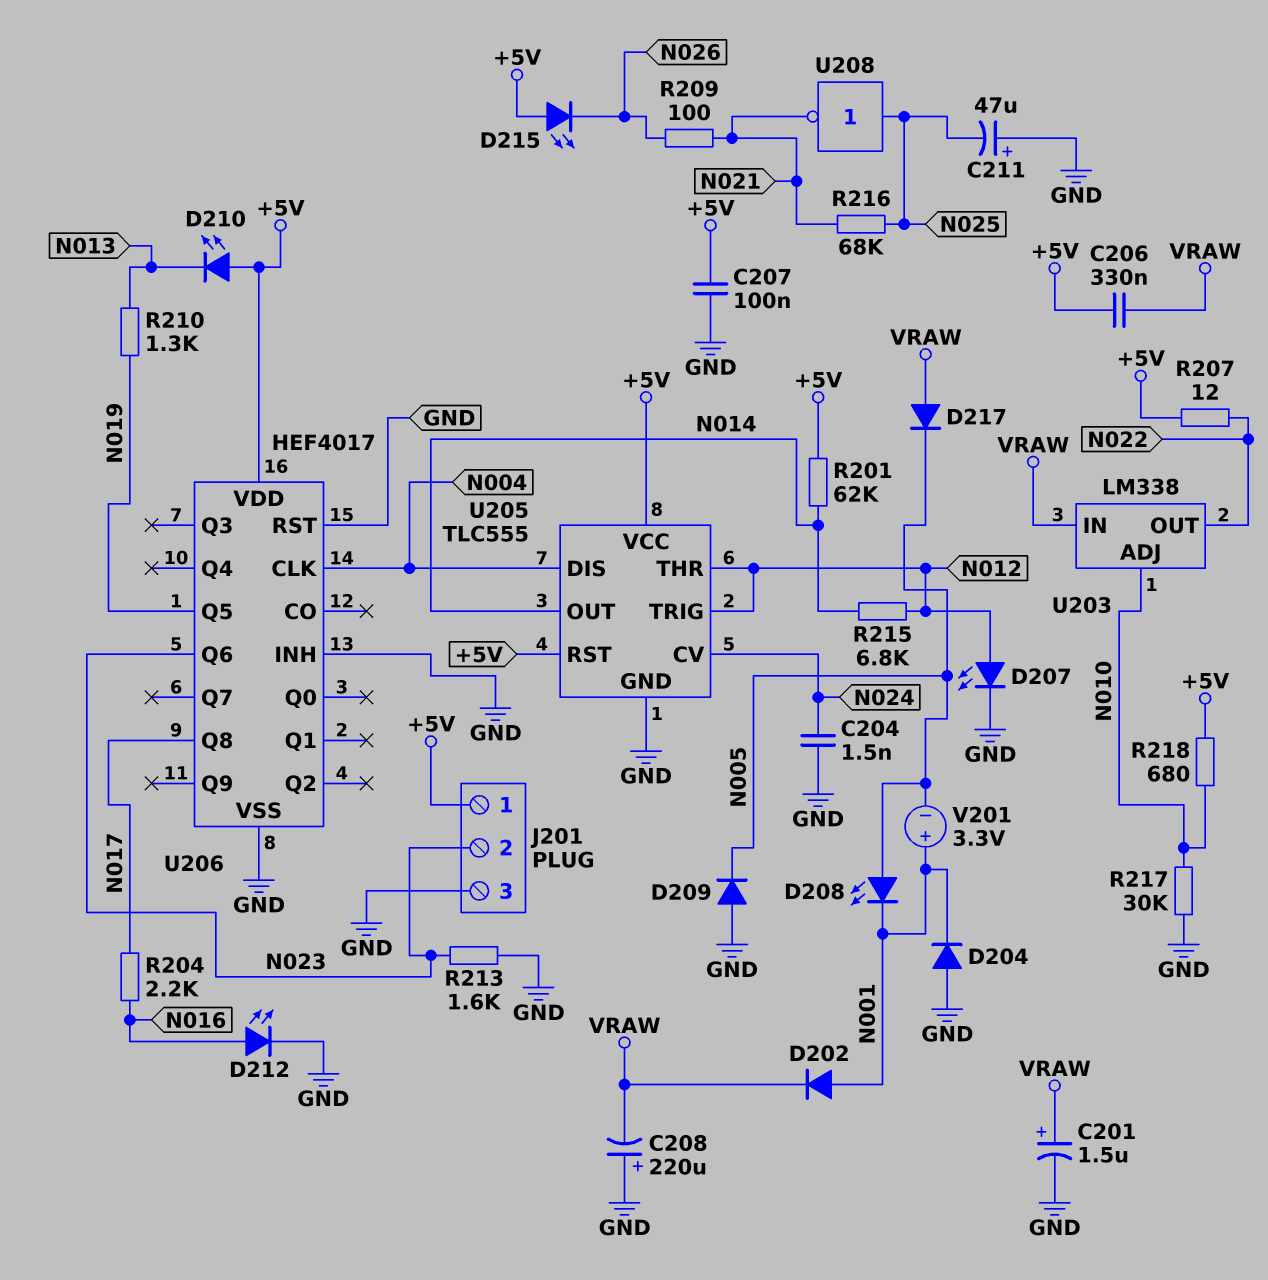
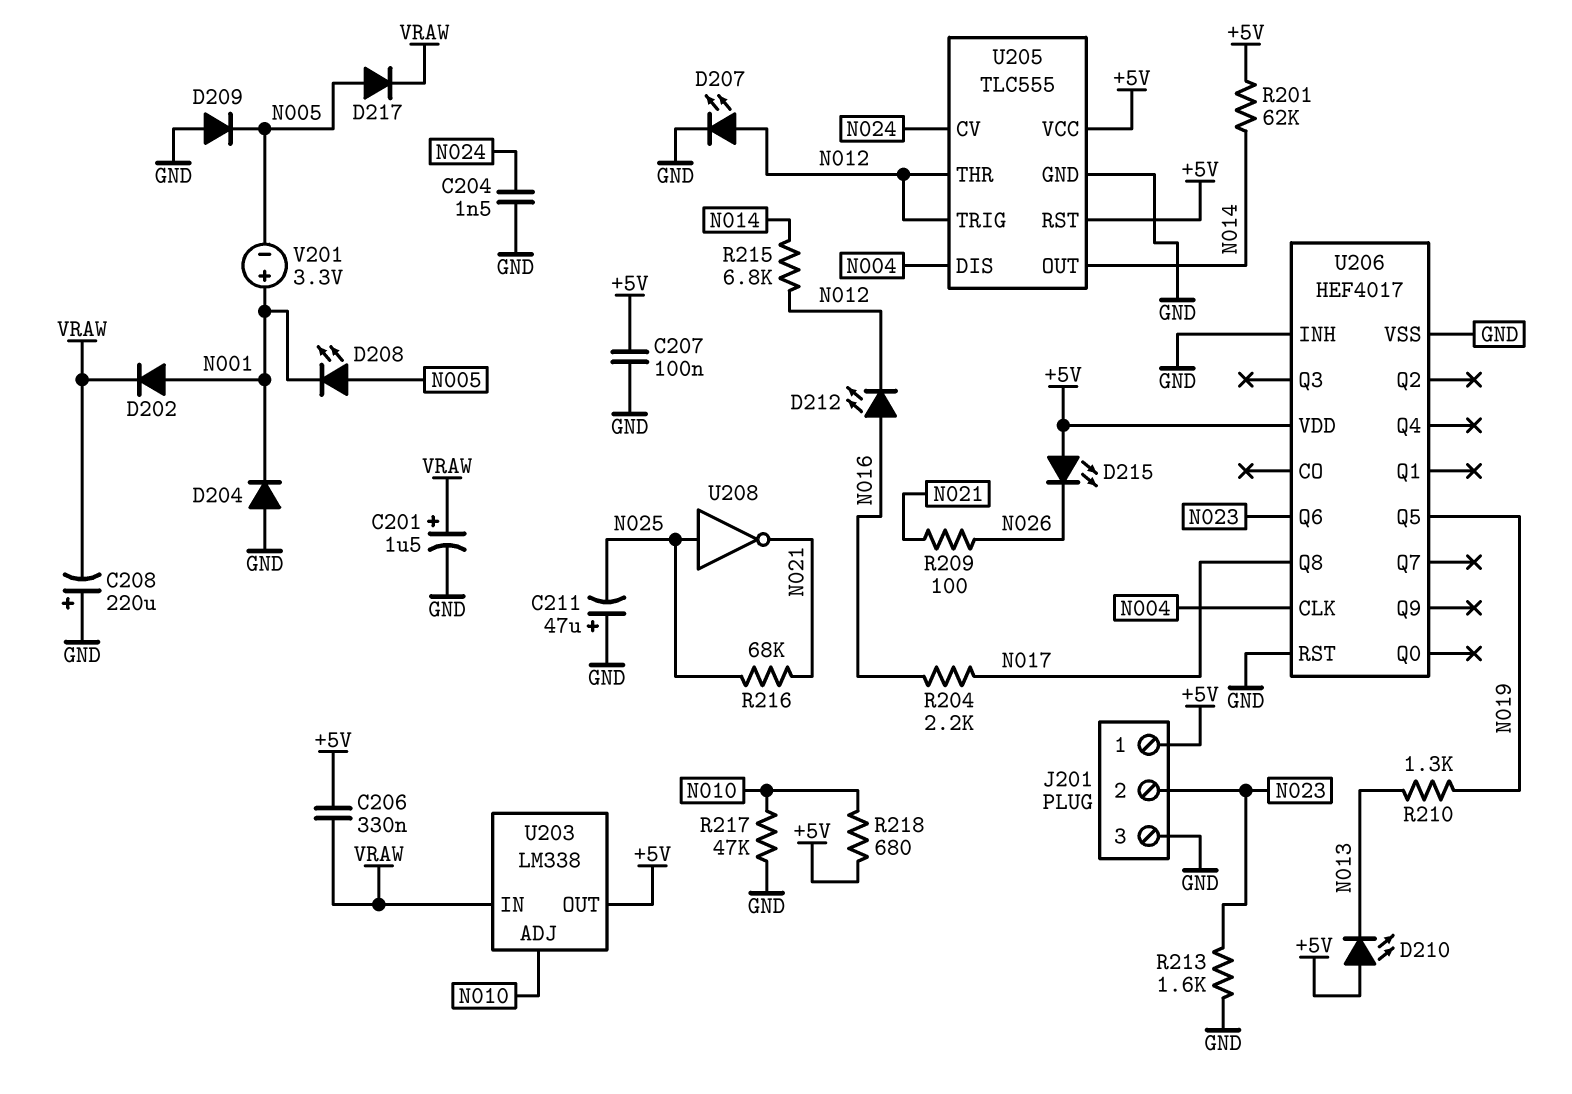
D212: LED (A N016, K GND) -> LED (A N016, K N012)
D217: diode (A VRAW, K N005) -> diode (A N005, K VRAW)
R207: 12 (+5V, N022) -> none
R217: 30k (GND, N010) -> 47k (GND, N010)
U203 pin OUT: N022 -> +5V

